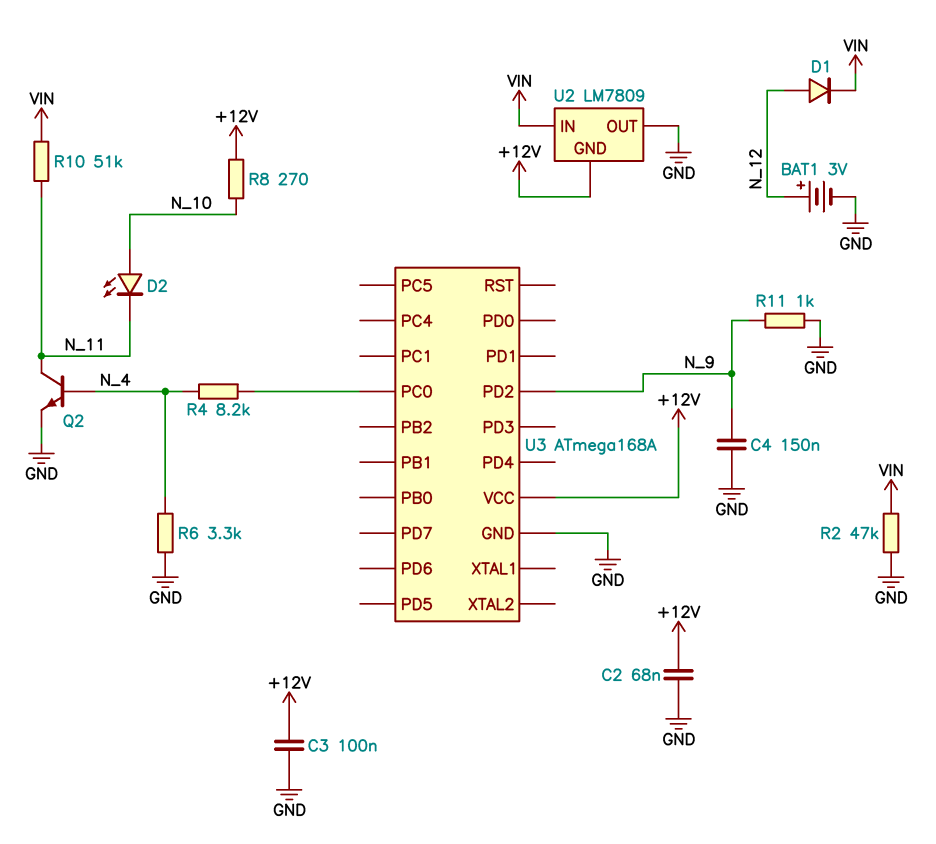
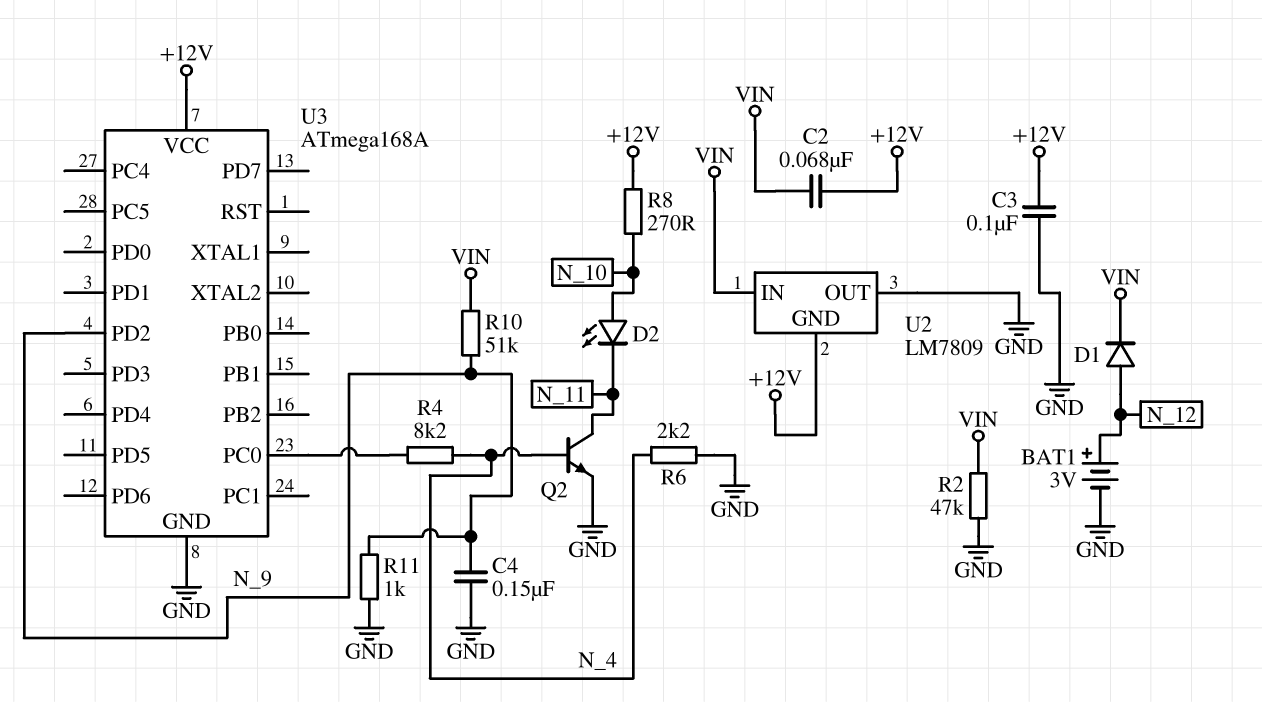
C2: 68nF (+12V, GND) -> 68nF (+12V, VIN)
R6: 3.3k (GND, N_4) -> 2.2k (GND, N_4)
R10: 51k (N_11, VIN) -> 51k (N_9, VIN)

